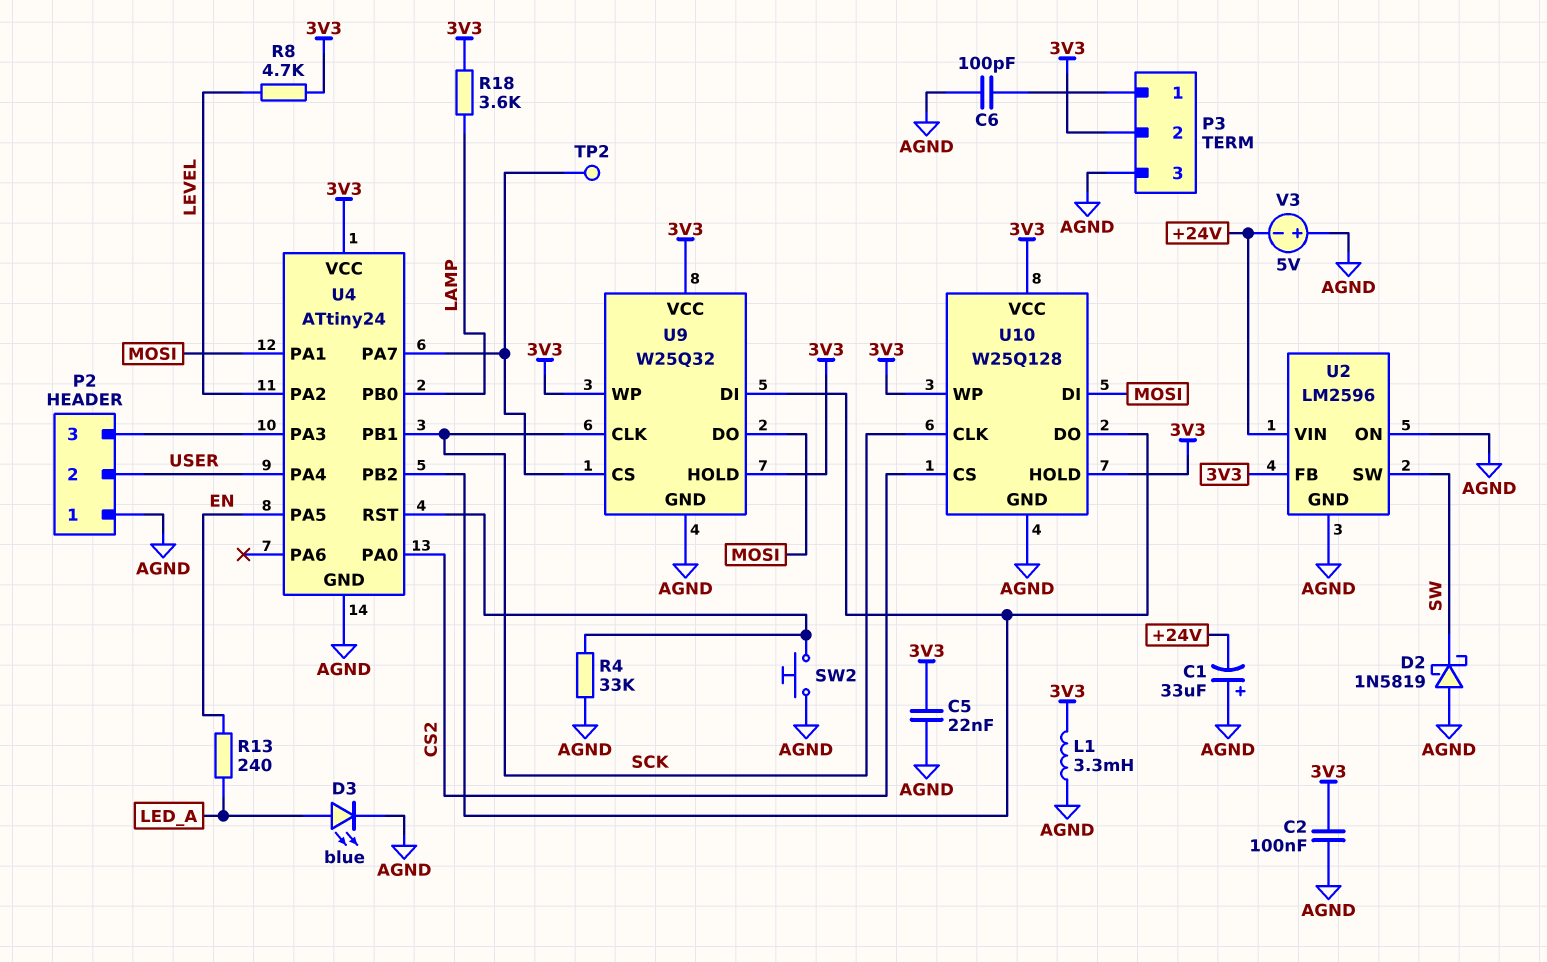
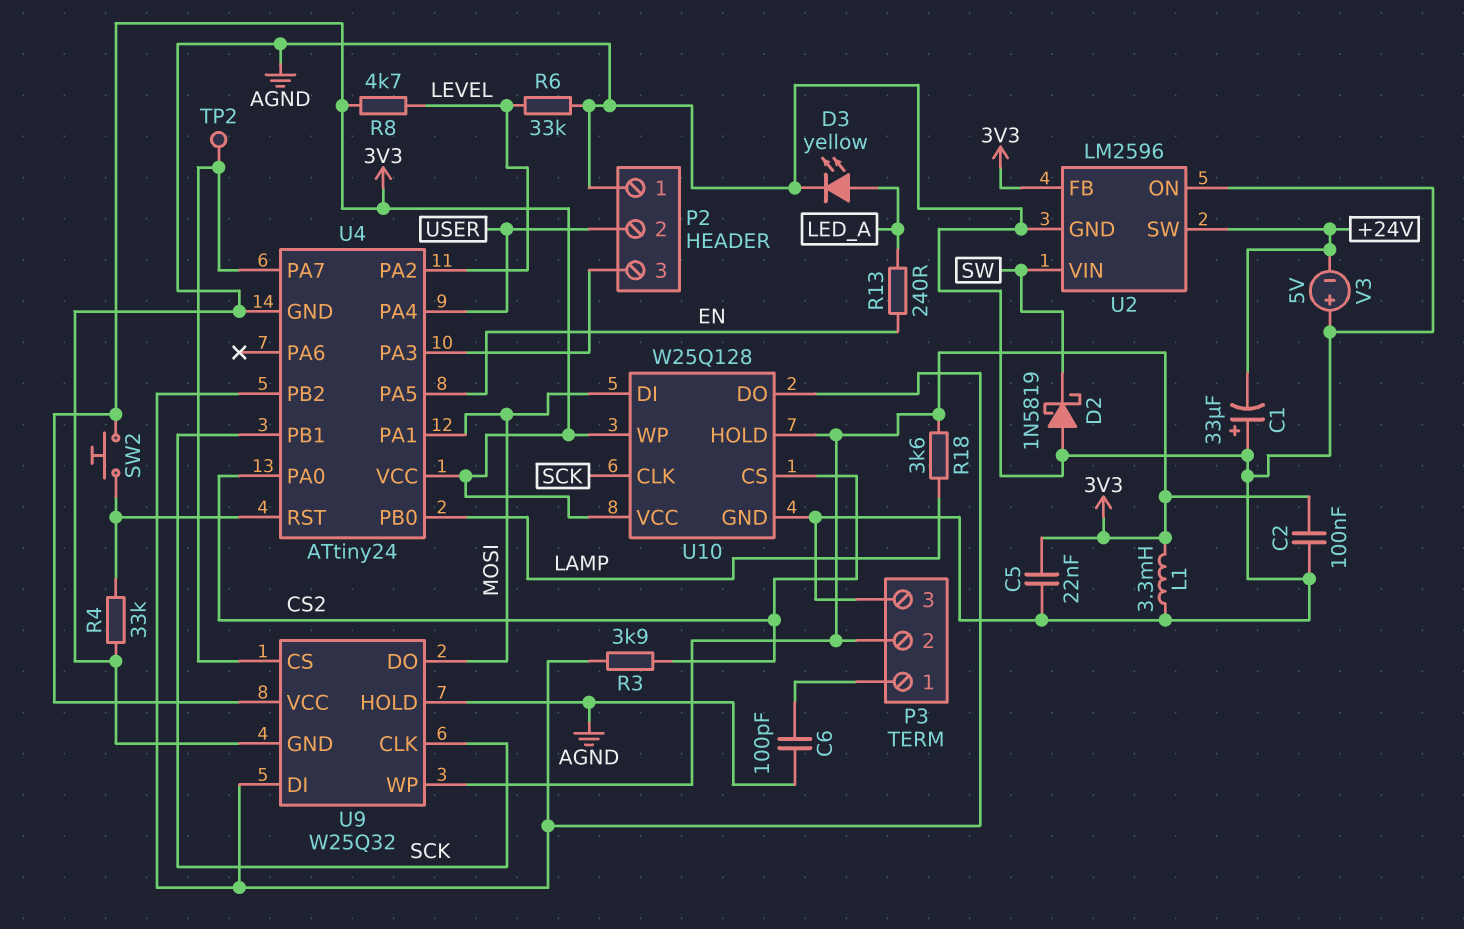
D3: LED blue (A LED_A, K AGND) -> LED yellow (A LED_A, K AGND)
R3: none -> 3.9k (CS2, U4/PB2)
R6: none -> 33k (AGND, LEVEL)
SW2: button (AGND, U4/RST) -> button (3V3, U4/RST)
U2 pin SW: SW -> +24V
U2 pin VIN: +24V -> SW
U9 pin HOLD: 3V3 -> AGND

